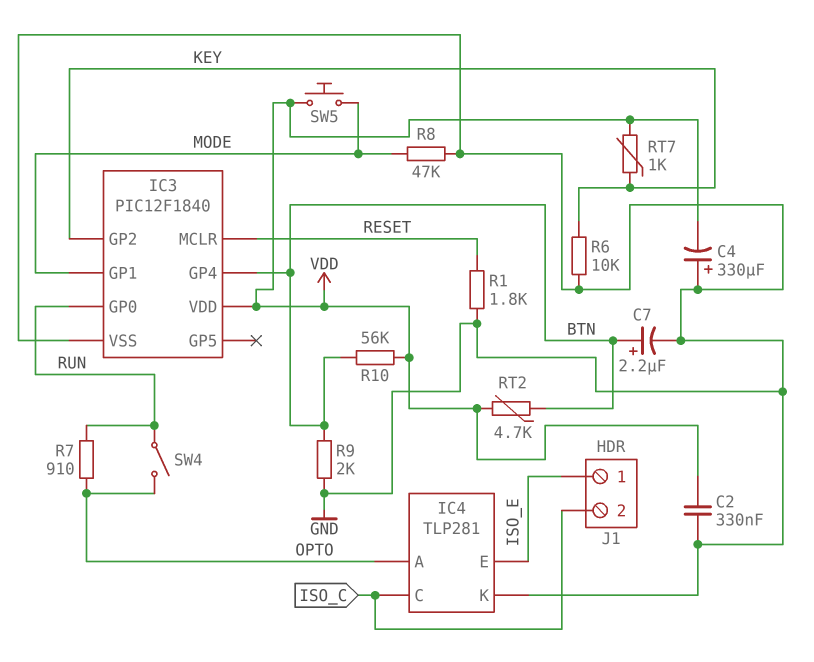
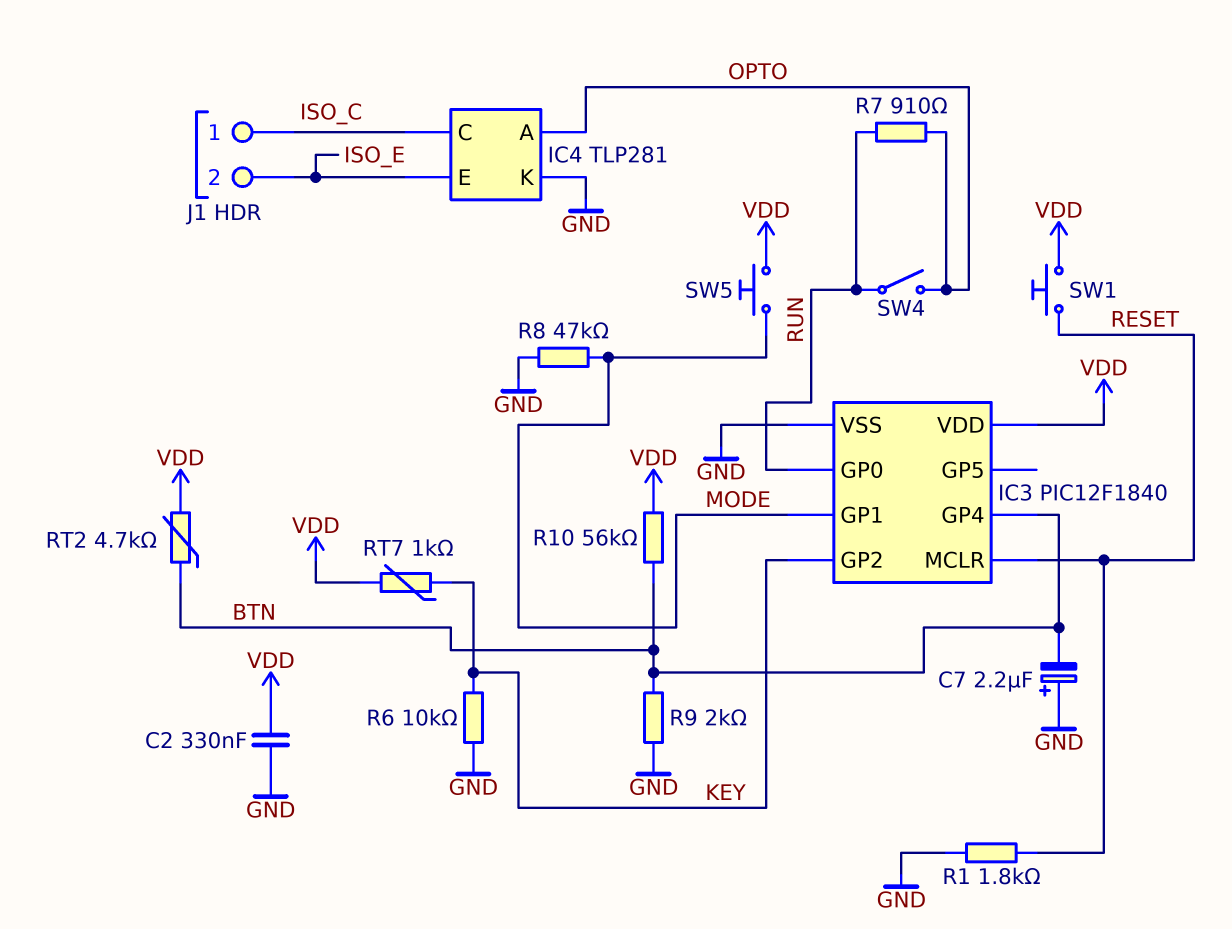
C4: 330uF (plus GND, minus VDD) -> none
C7: 2.2uF (plus BTN, minus GND) -> 2.2uF (plus GND, minus BTN)
J1 pin 1: ISO_E -> ISO_C
J1 pin 2: ISO_C -> ISO_E
SW1: none -> button (RESET, VDD)

